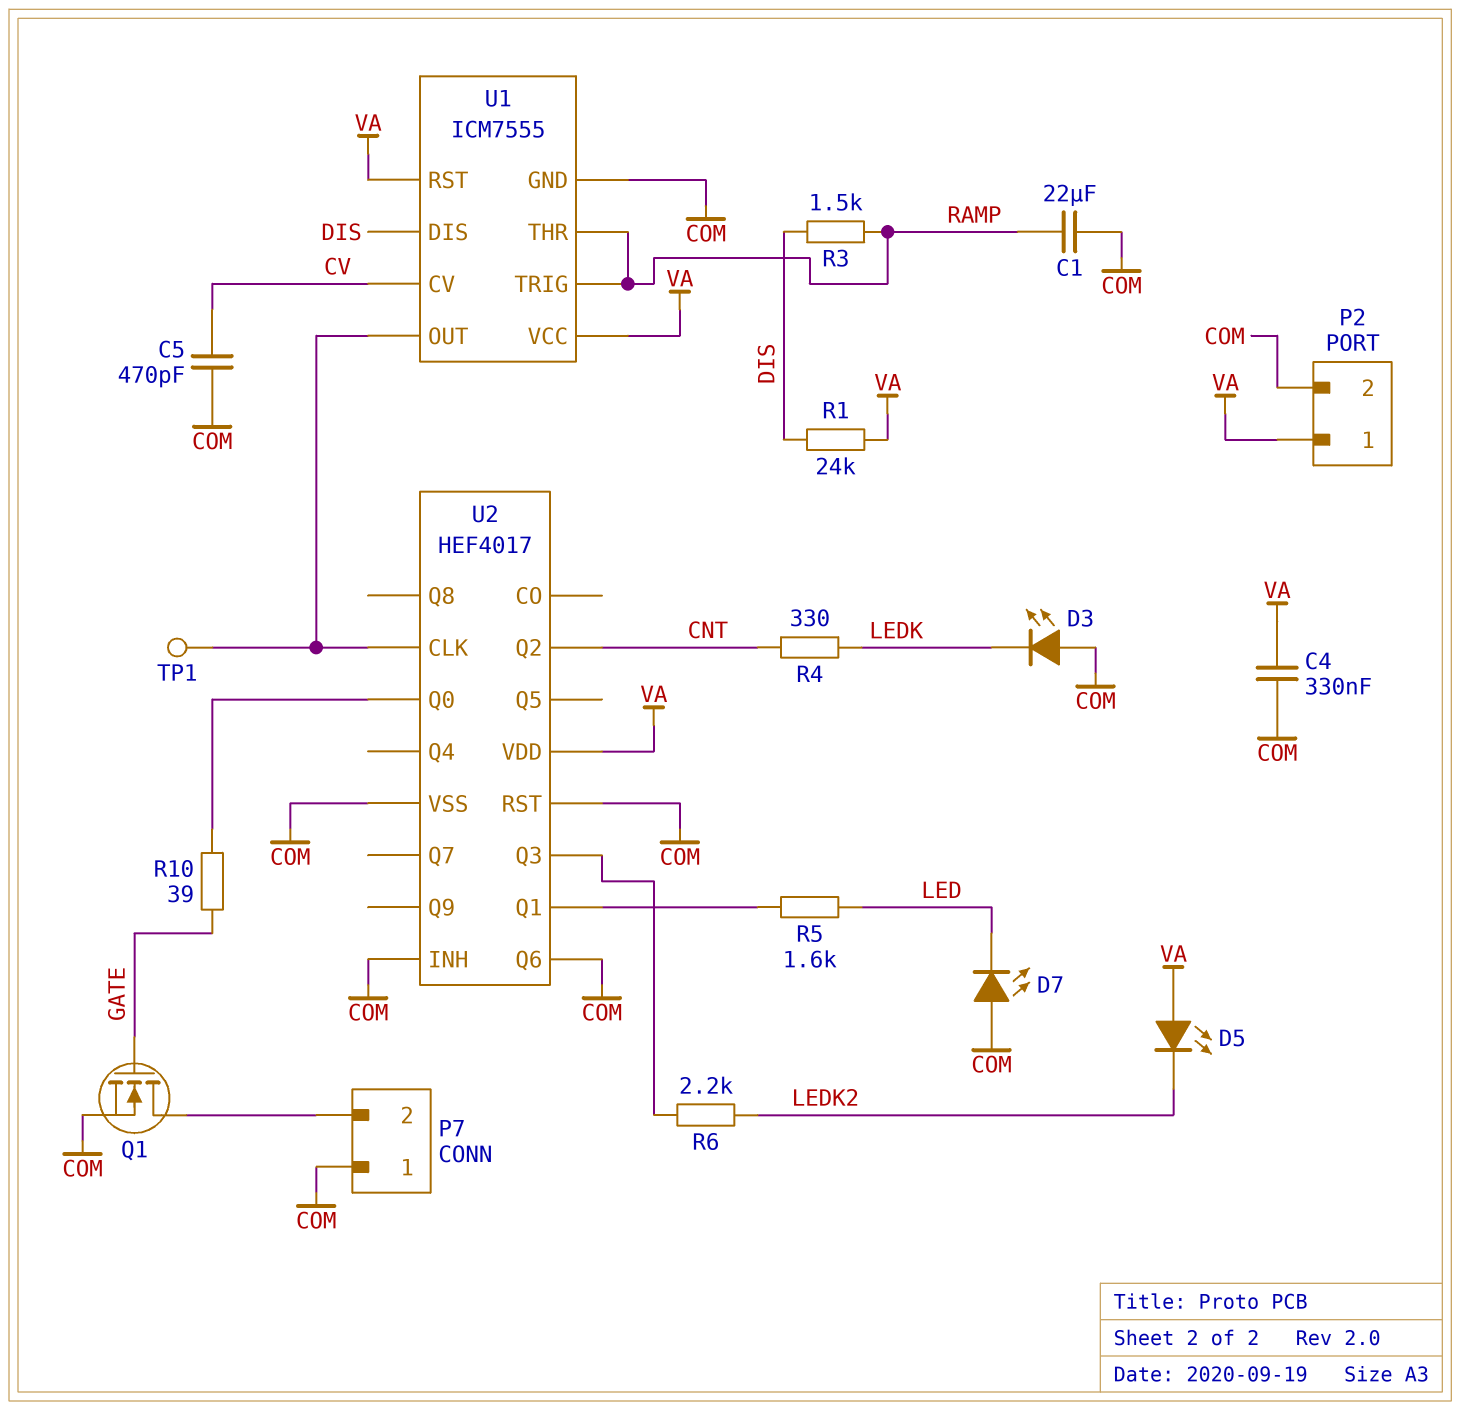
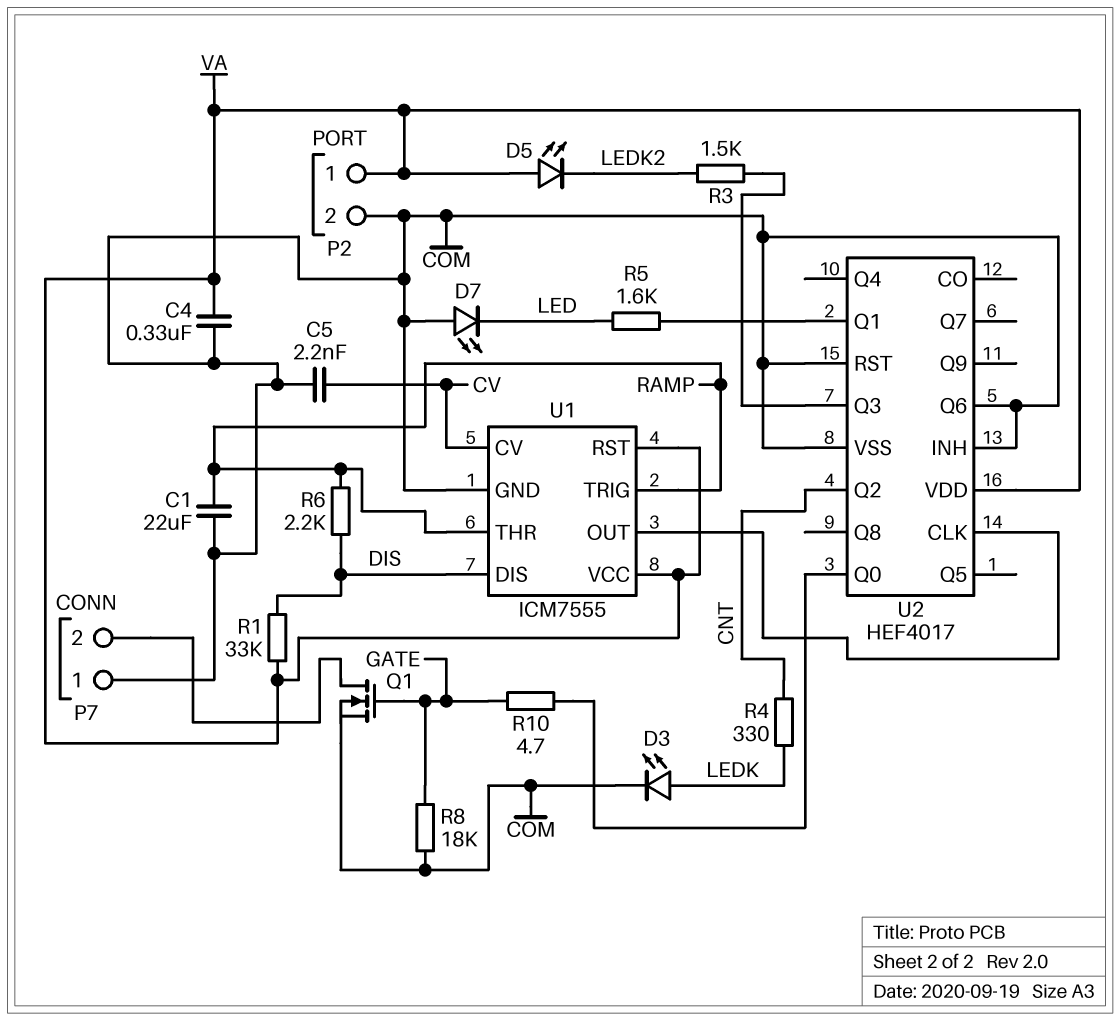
C5: 470pF (COM, CV) -> 2.2nF (COM, CV)
D3: LED (A COM, K LEDK) -> LED (A LEDK, K COM)
R1: 24k (DIS, VA) -> 33k (DIS, VA)
R3: 1.5k (DIS, RAMP) -> 1.5k (LEDK2, U2/Q3)
R6: 2.2k (LEDK2, U2/Q3) -> 2.2k (DIS, RAMP)
R8: none -> 18k (COM, GATE)
R10: 39 (GATE, U2/Q0) -> 4.7 (GATE, U2/Q0)
TP1: test point (U1/OUT) -> none

